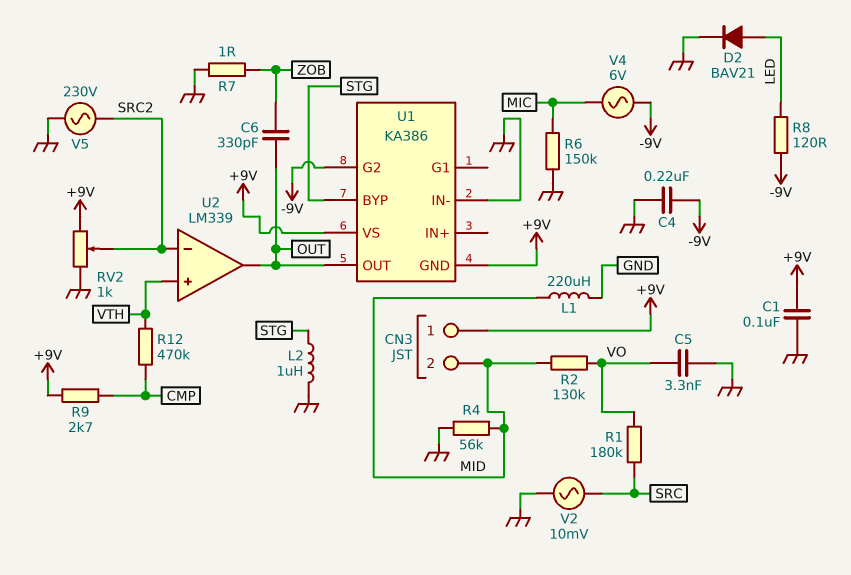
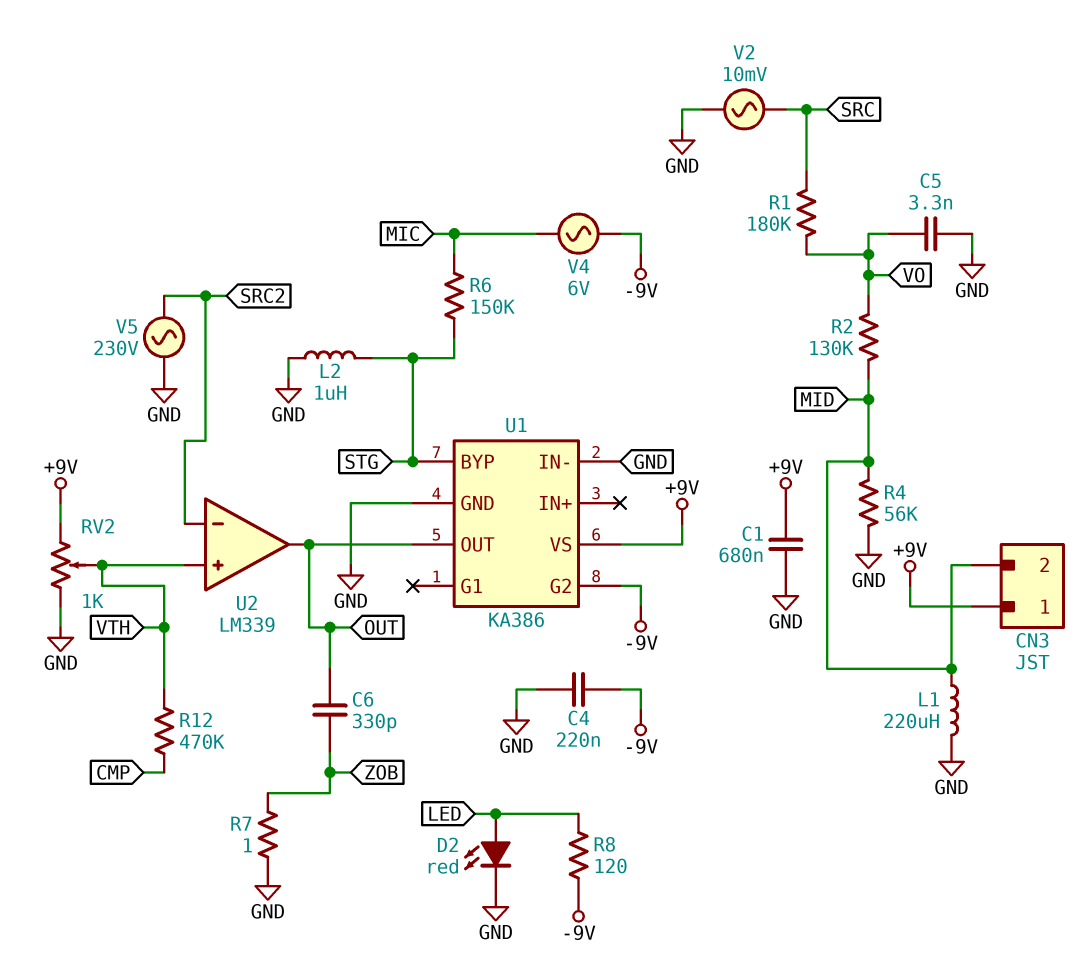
C1: 100nF (+9V, GND) -> 680nF (+9V, GND)
D2: diode BAV21 (A LED, K GND) -> LED red (A LED, K GND)
R6: 150k (GND, MIC) -> 150k (MIC, STG)
R9: 2.7k (+9V, CMP) -> none
RV2: 1k (+9V, GND, wiper SRC2) -> 1k (+9V, GND, wiper VTH)
U1 pin GND: +9V -> GND

